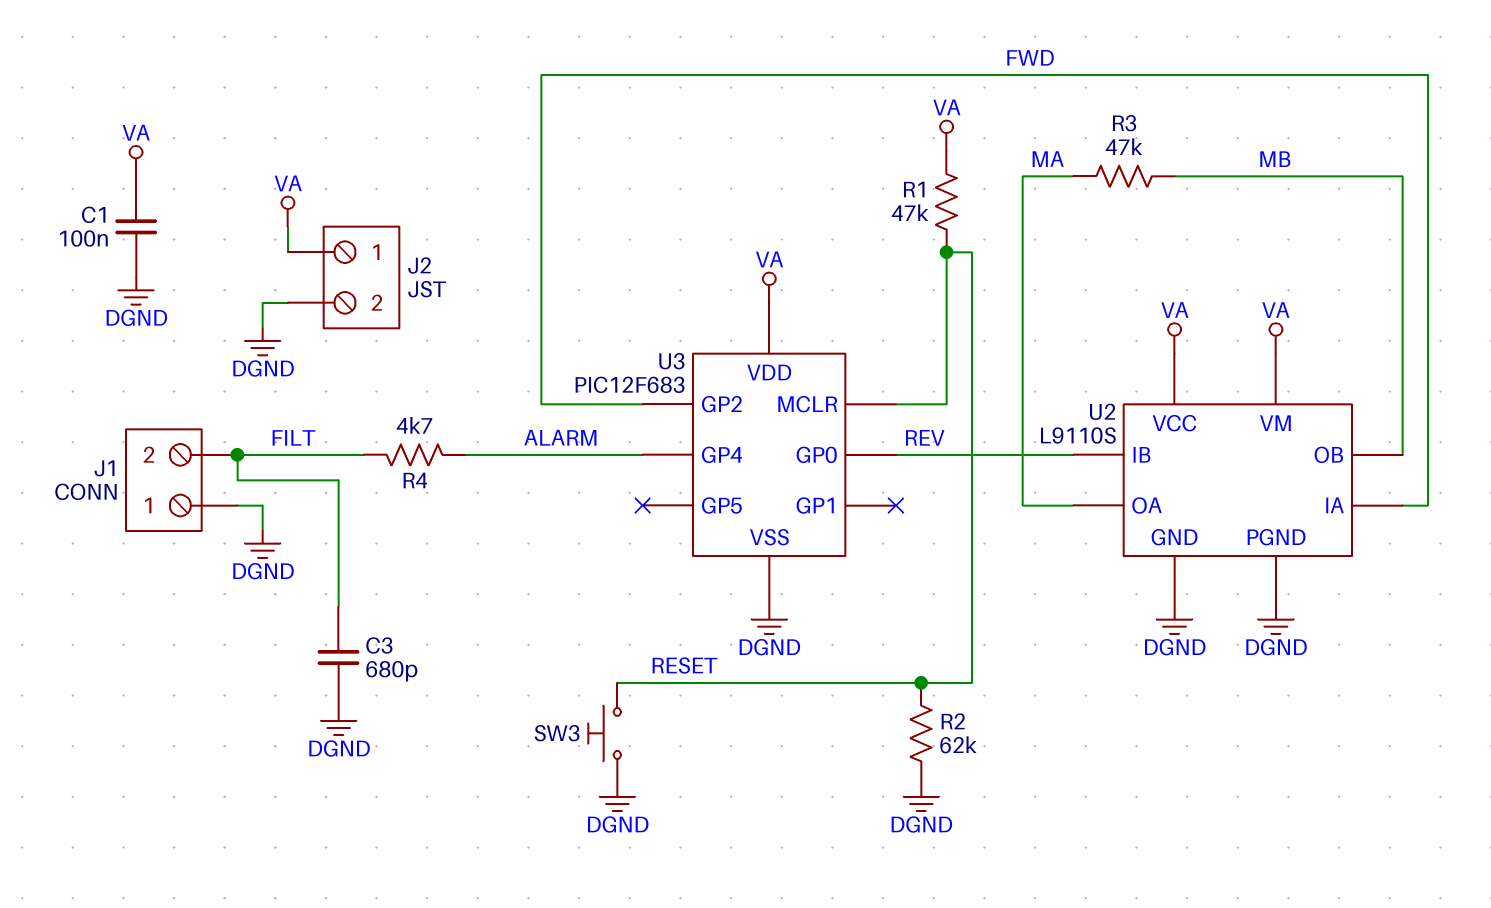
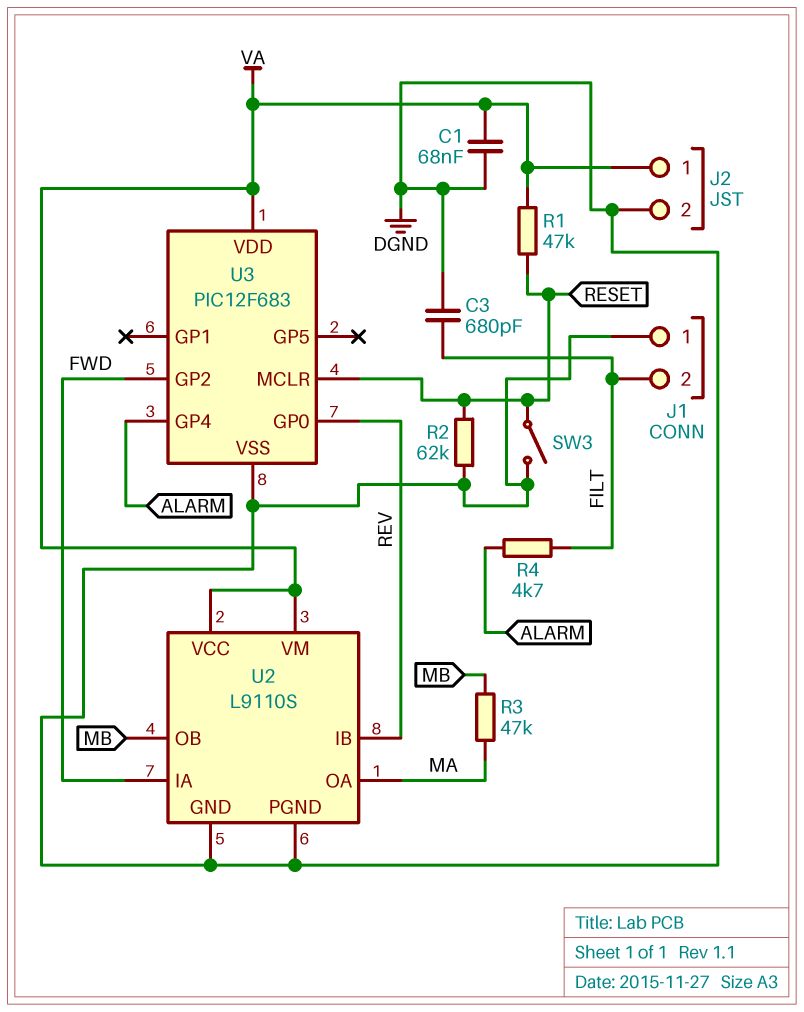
C1: 100nF (DGND, VA) -> 68nF (DGND, VA)
SW3: button (DGND, RESET) -> switch (DGND, RESET)

